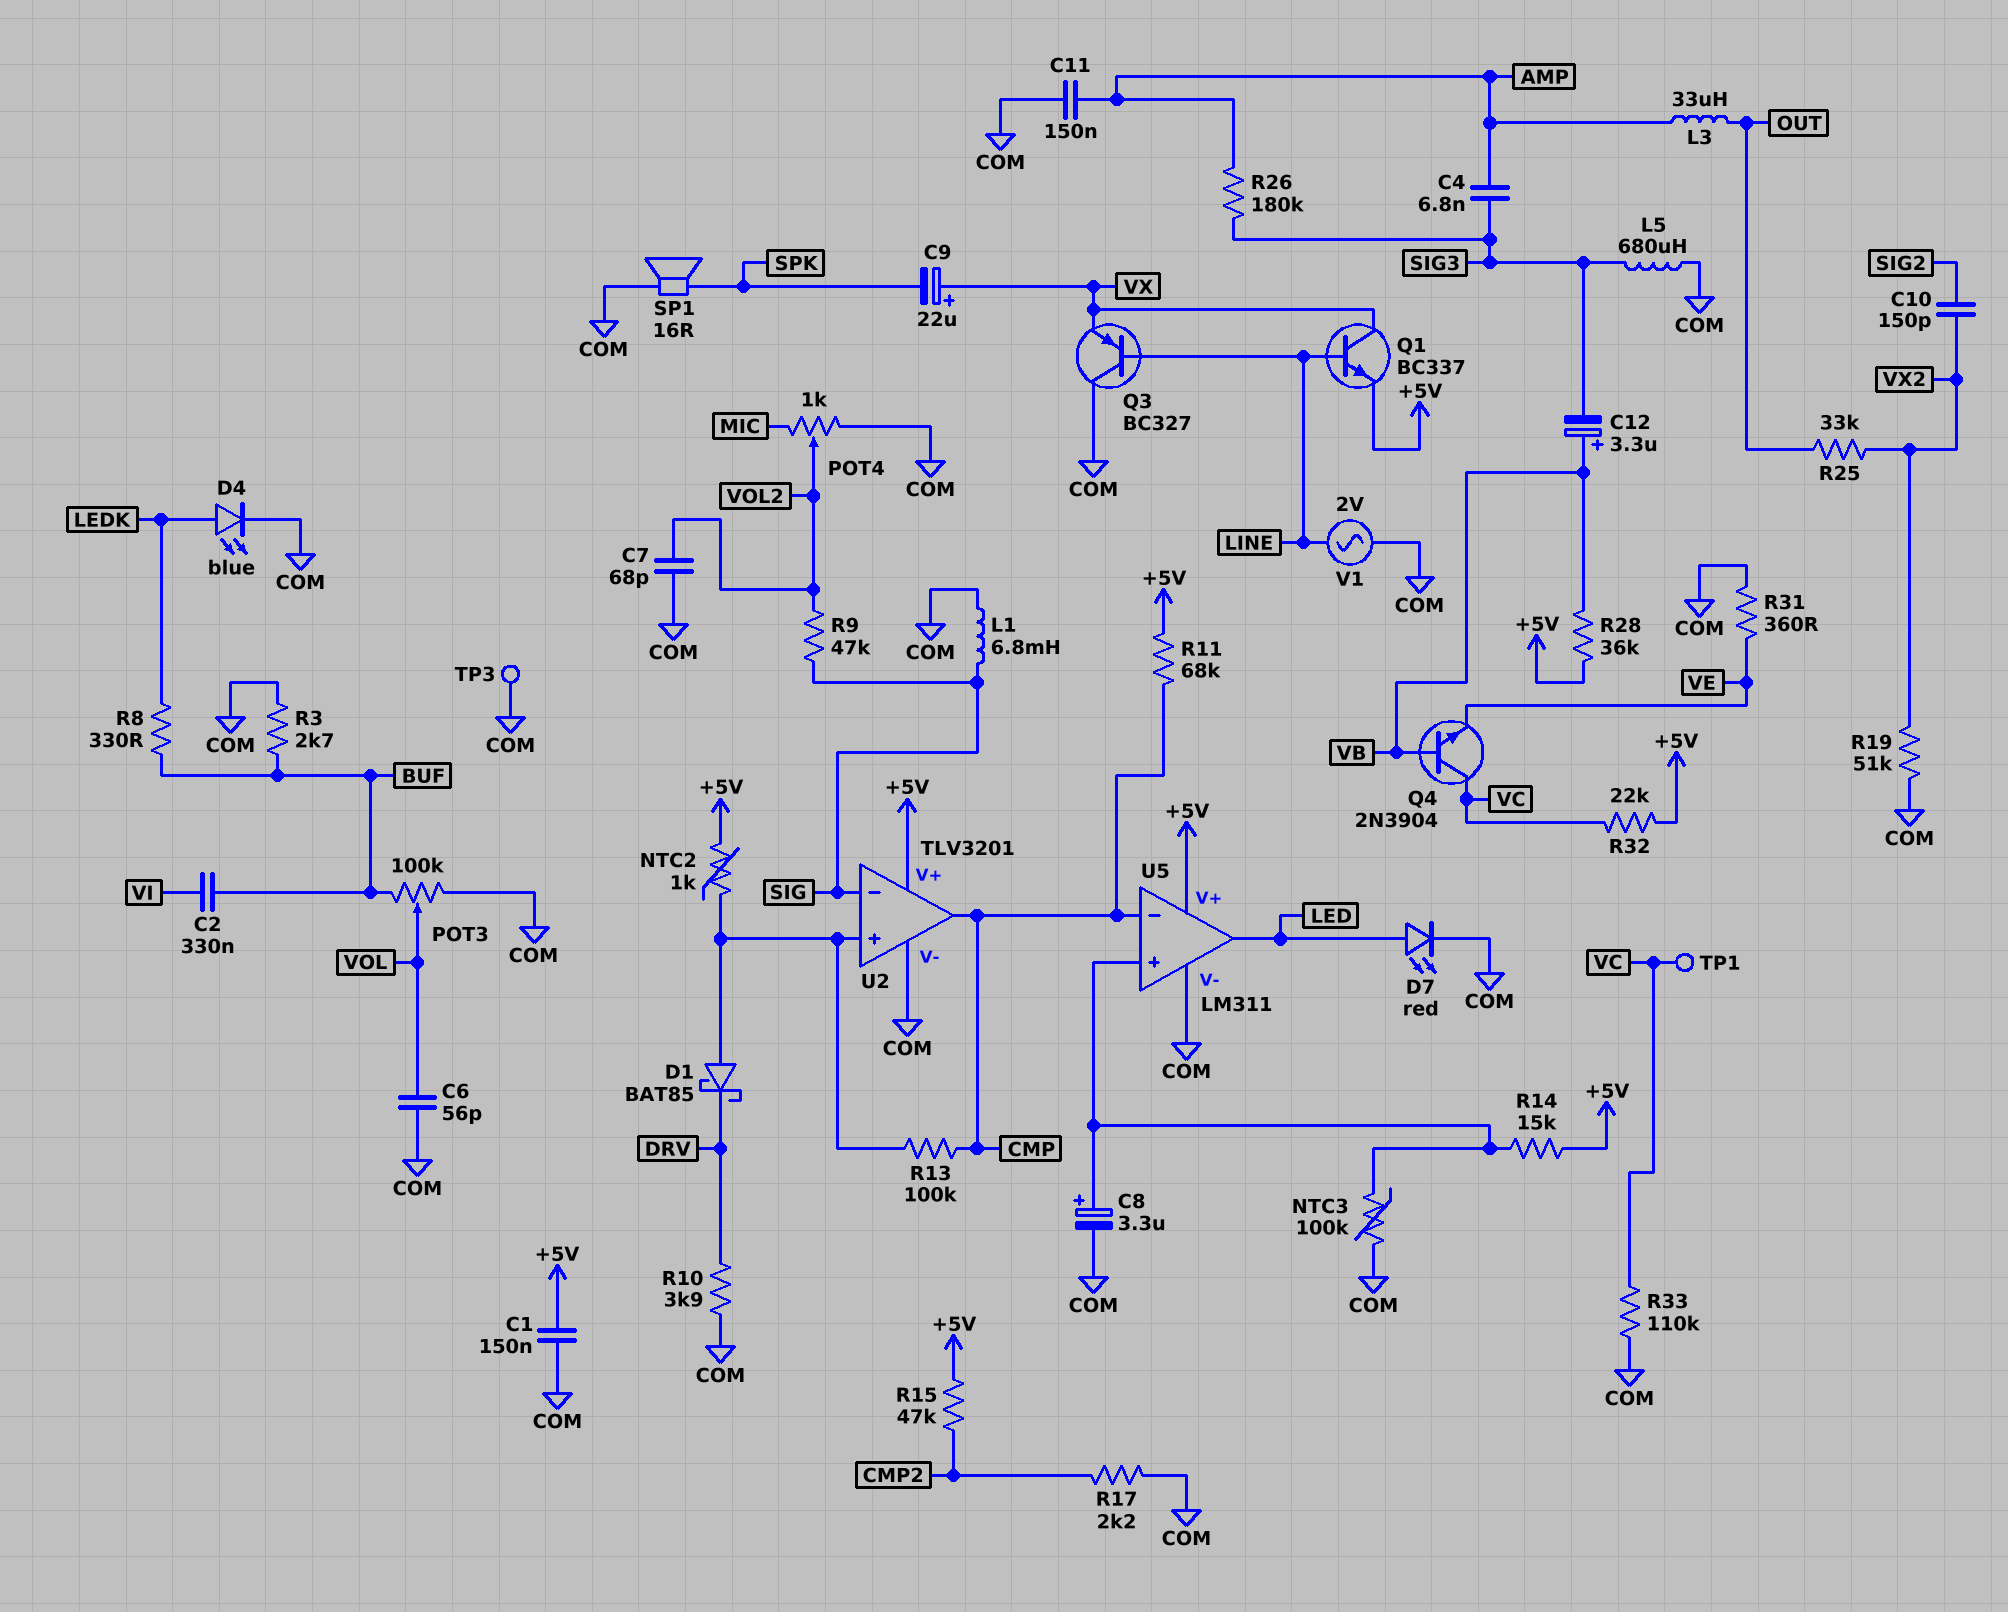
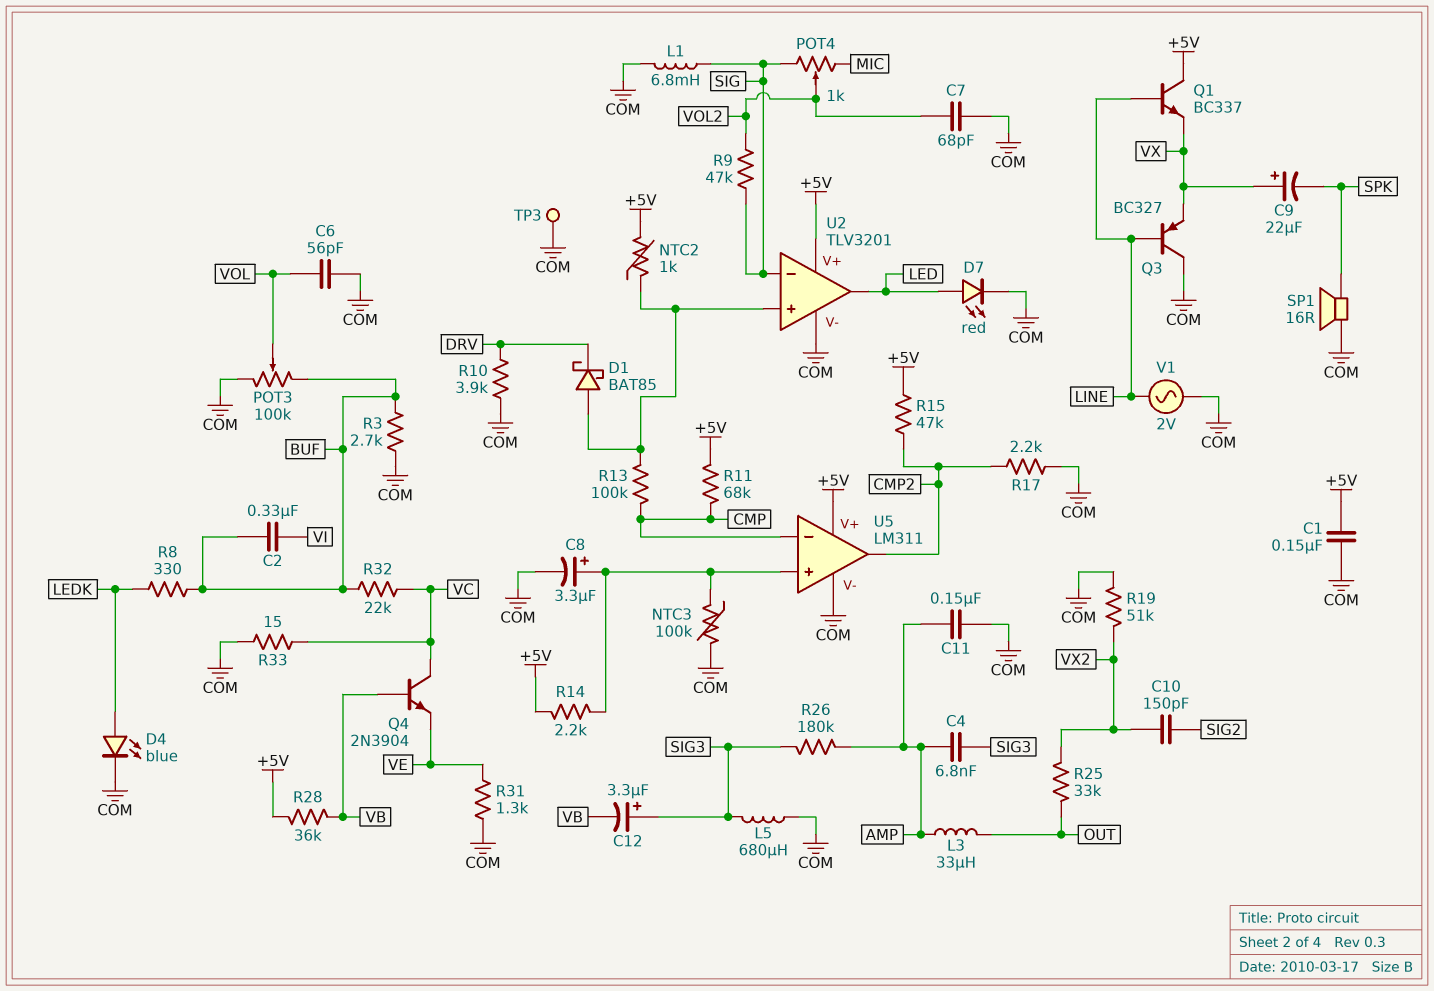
C12: 3.3uF (plus VB, minus SIG3) -> 3.3uF (plus SIG3, minus VB)
POT4: 1k (COM, MIC, wiper VOL2) -> 1k (MIC, SIG, wiper VOL2)
Q1: NPN BC337 (B LINE, C VX, E +5V) -> NPN BC337 (B LINE, C +5V, E VX)
R14: 15k (+5V, U5/in+) -> 2.2k (+5V, U5/in+)
R31: 360 (COM, VE) -> 1.3k (COM, VE)
R32: 22k (+5V, VC) -> 22k (BUF, VC)
R33: 110k (COM, VC) -> 15 (COM, VC)
TP1: test point (VC) -> none
U2 pin out: CMP -> LED
U5 pin out: LED -> CMP2

